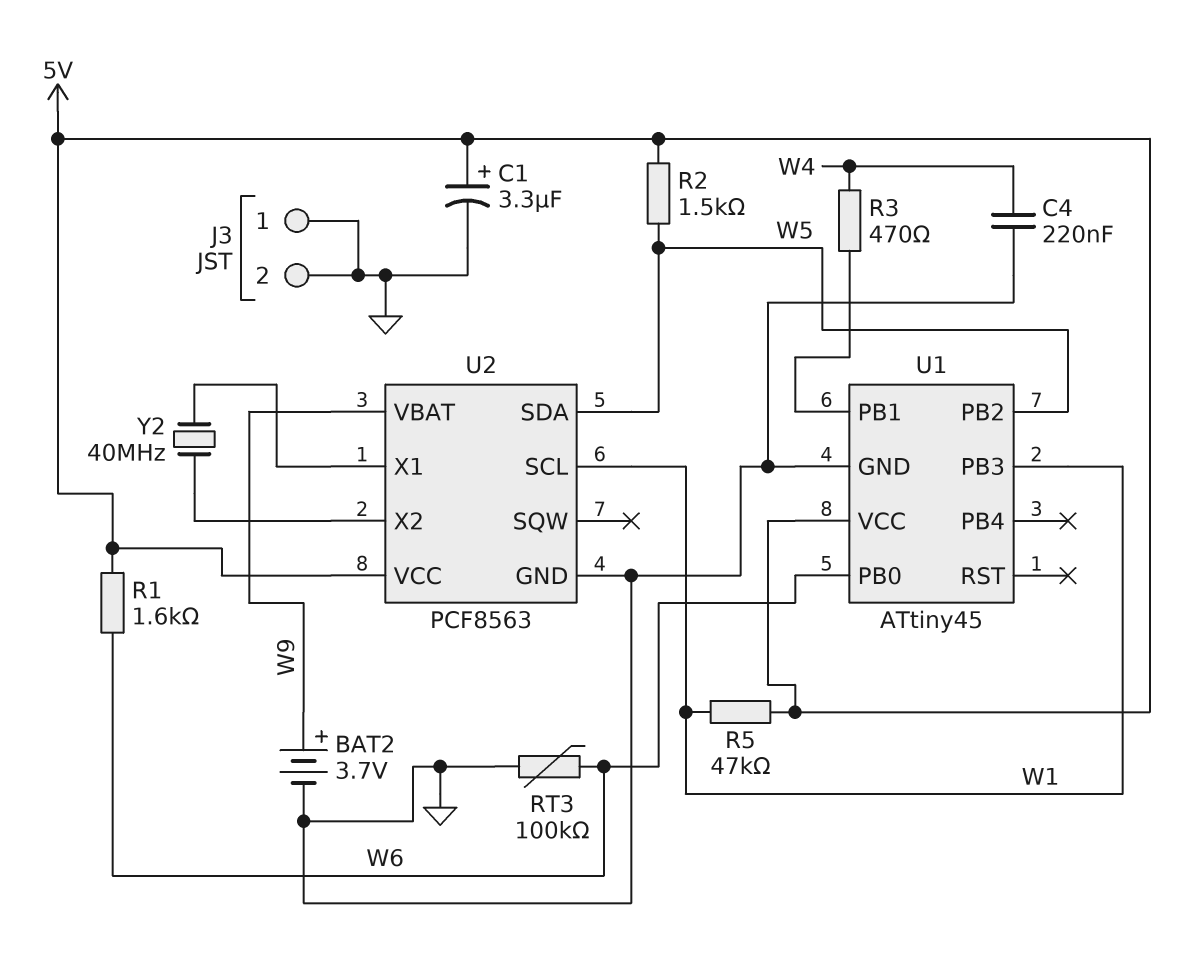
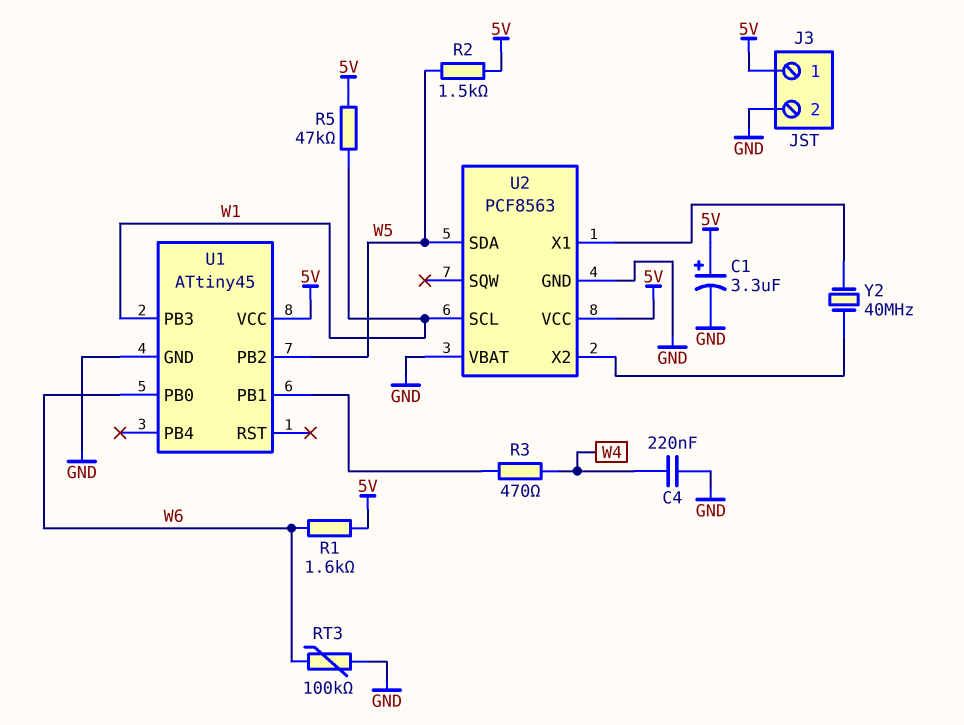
BAT2: 3.7V (plus W9, minus GND) -> none
J3 pin 1: GND -> 5V
U2 pin VBAT: W9 -> GND

